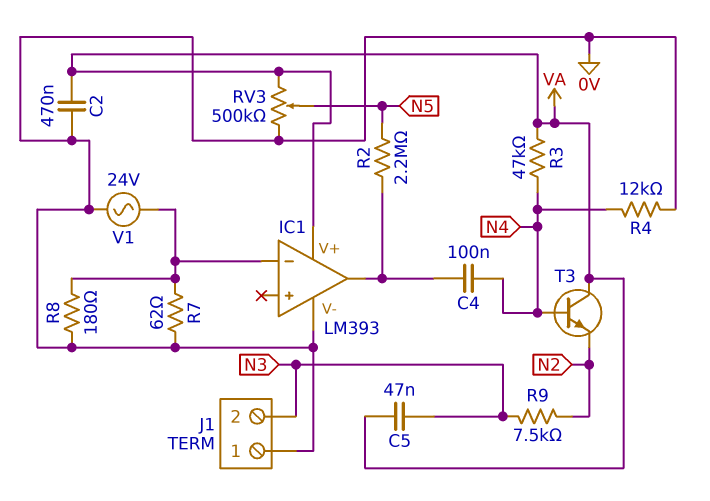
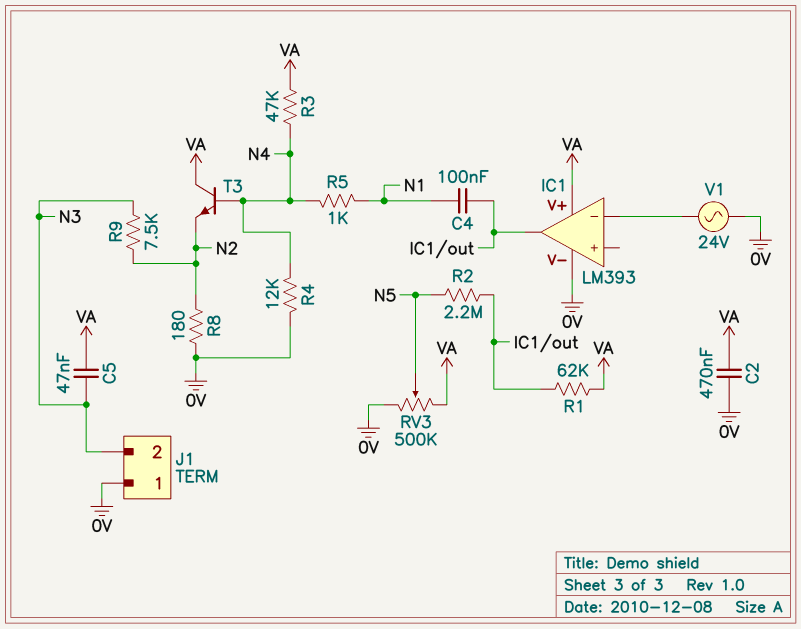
C4: 100nF (IC1/out, N4) -> 100nF (IC1/out, N1)
R1: none -> 62k (IC1/out, VA)
R5: none -> 1k (N1, N4)
R7: 62 (0V, IC1/in-) -> none
R8: 180 (0V, IC1/in-) -> 180 (0V, N2)

